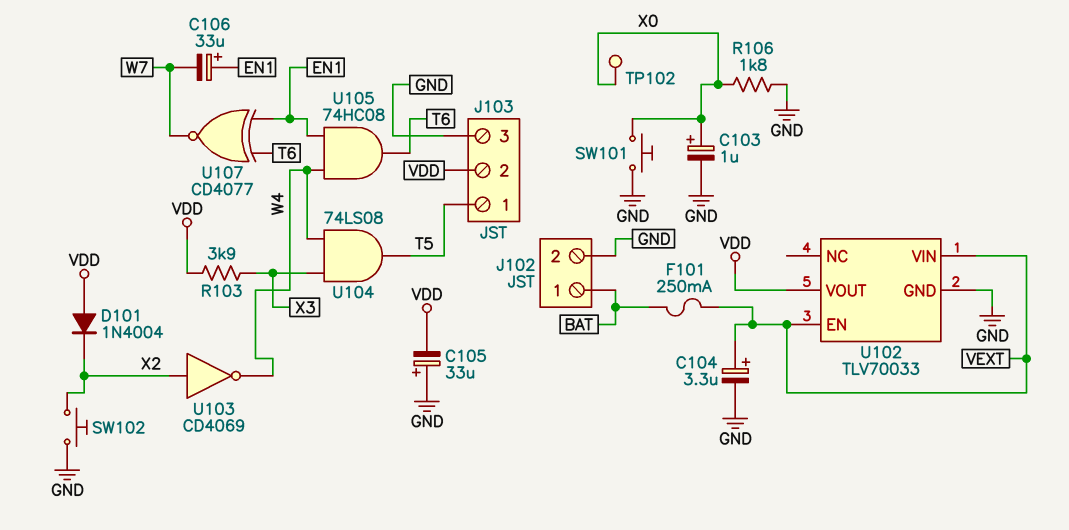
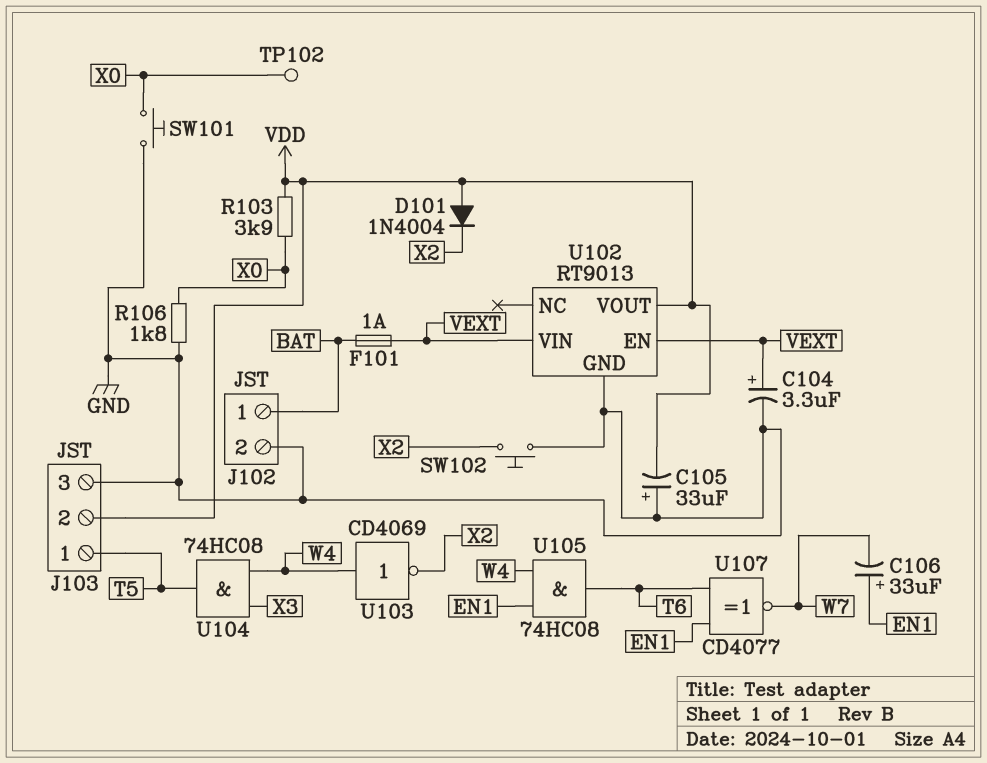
C103: 1uF (plus X0, minus GND) -> none
F101: 250mA (BAT, VEXT) -> 1A (BAT, VEXT)
R103: 3.9k (VDD, X3) -> 3.9k (VDD, X0)
U102: TLV70033 -> RT9013
U103: NOT CD4069 (in X2, out W4) -> NOT CD4069 (in W4, out X2)
U104: AND 74LS08 (in W4, in X3, out T5) -> AND 74HC08 (in W4, in X3, out T5)

